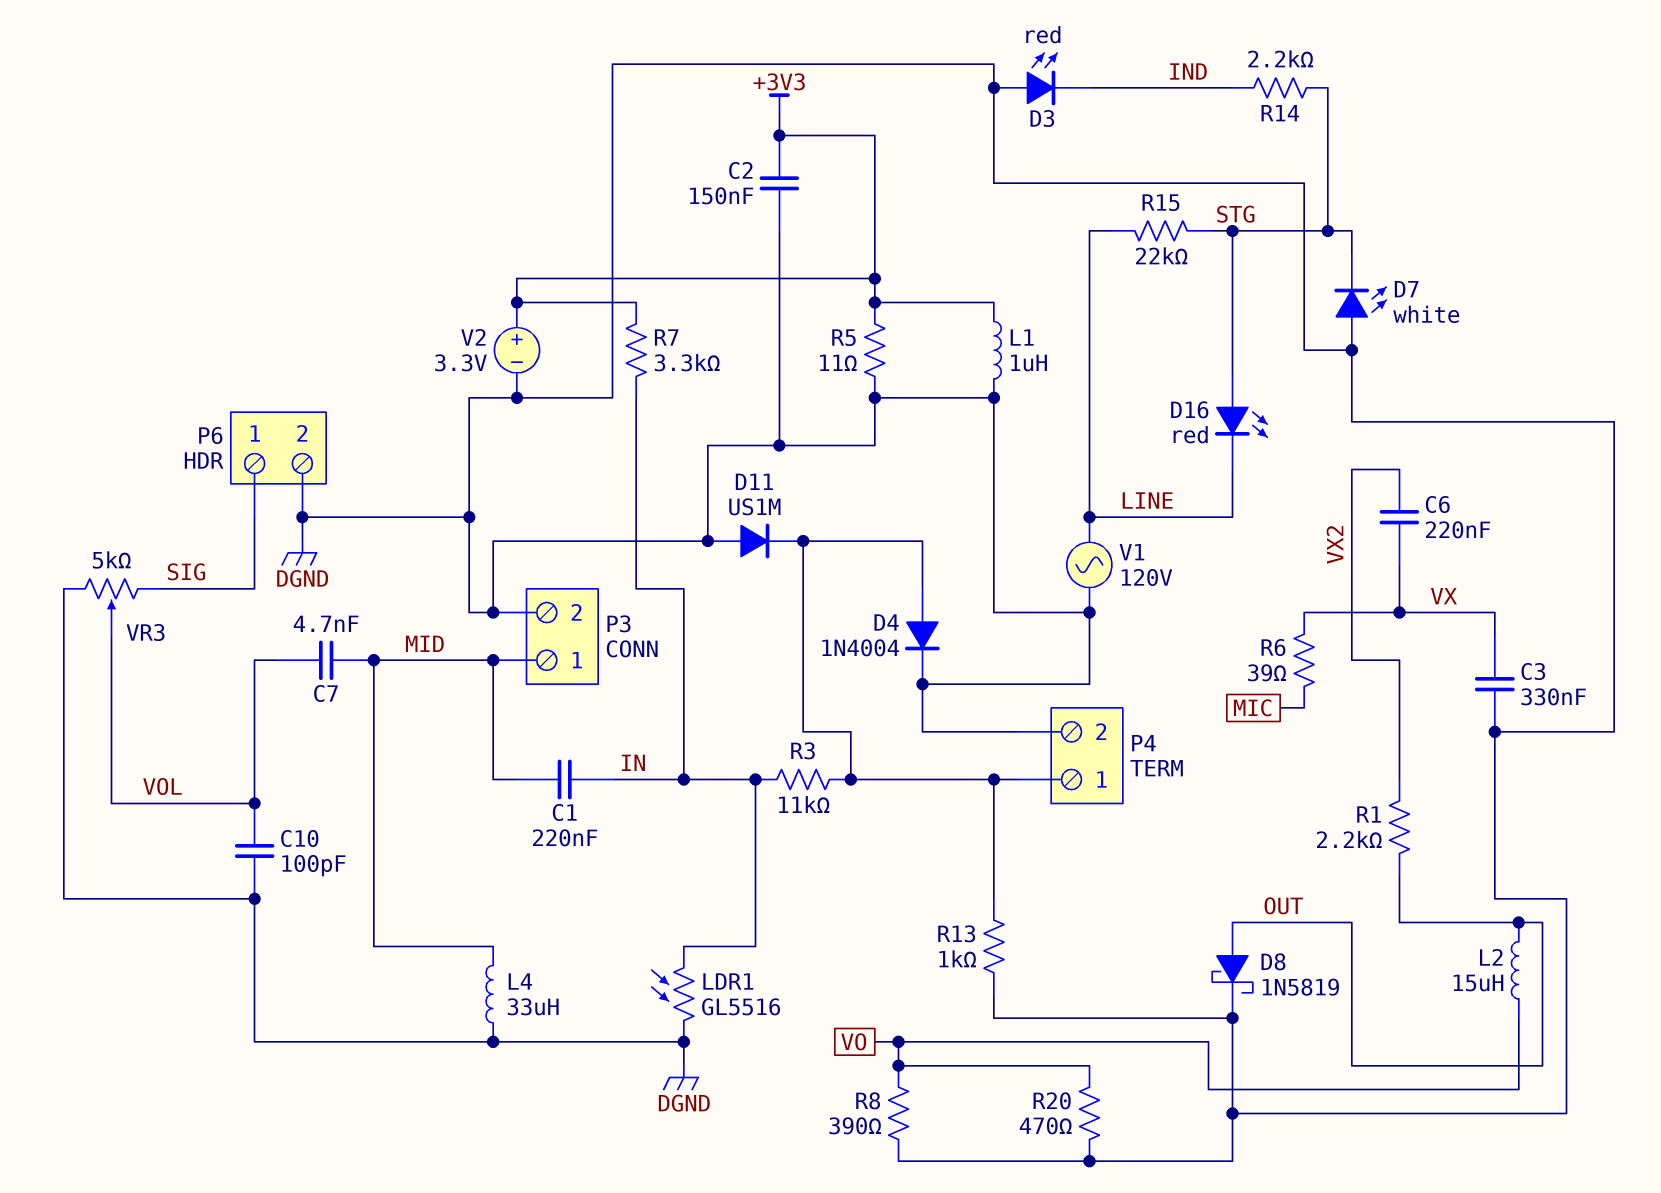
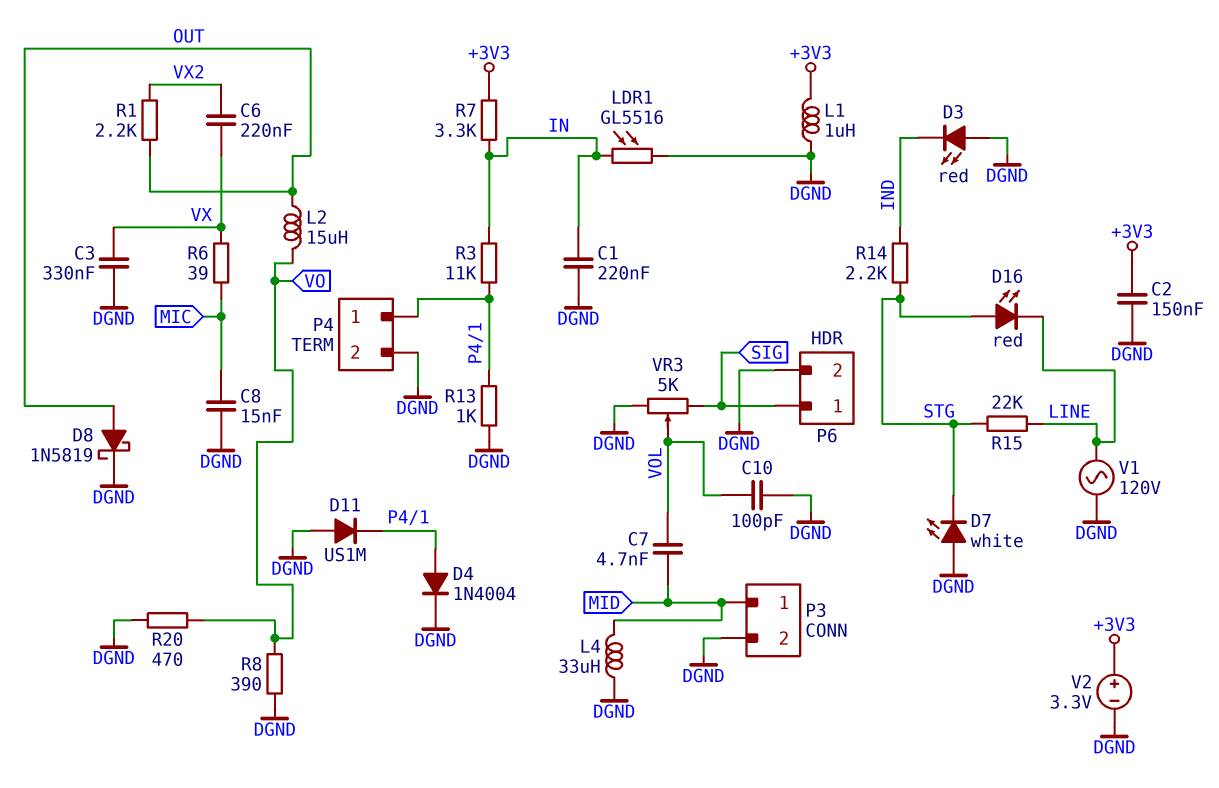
C1: 220nF (IN, MID) -> 220nF (DGND, IN)
C8: none -> 15nF (DGND, MIC)
R5: 11 (+3V3, DGND) -> none

